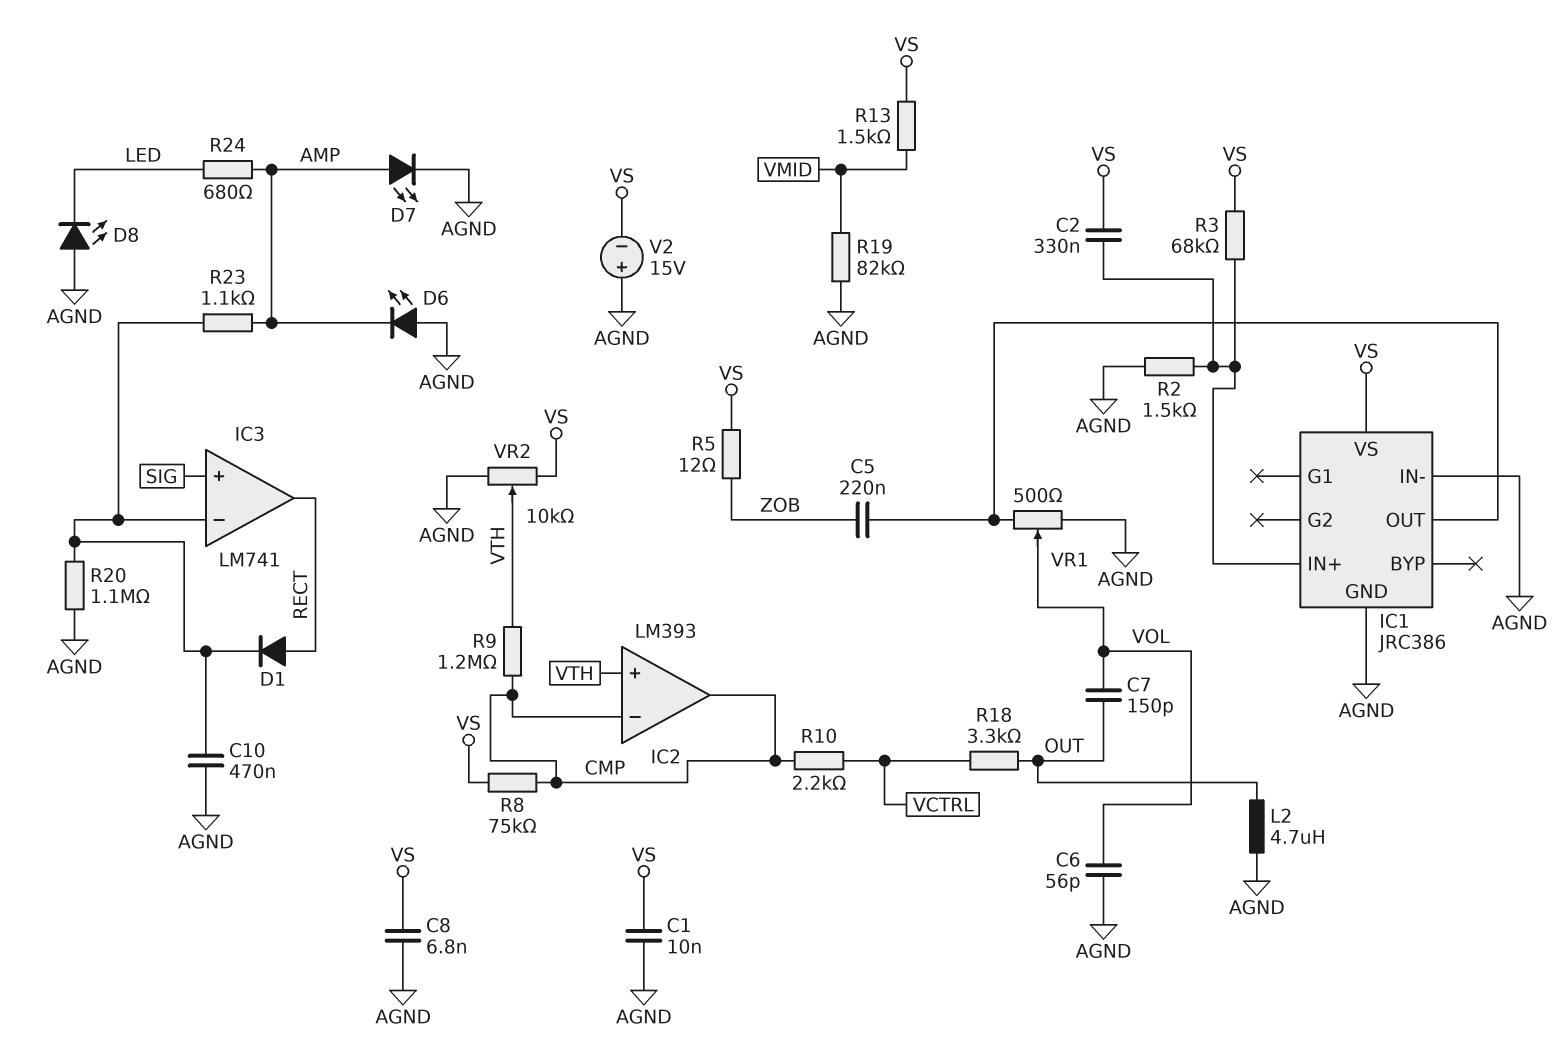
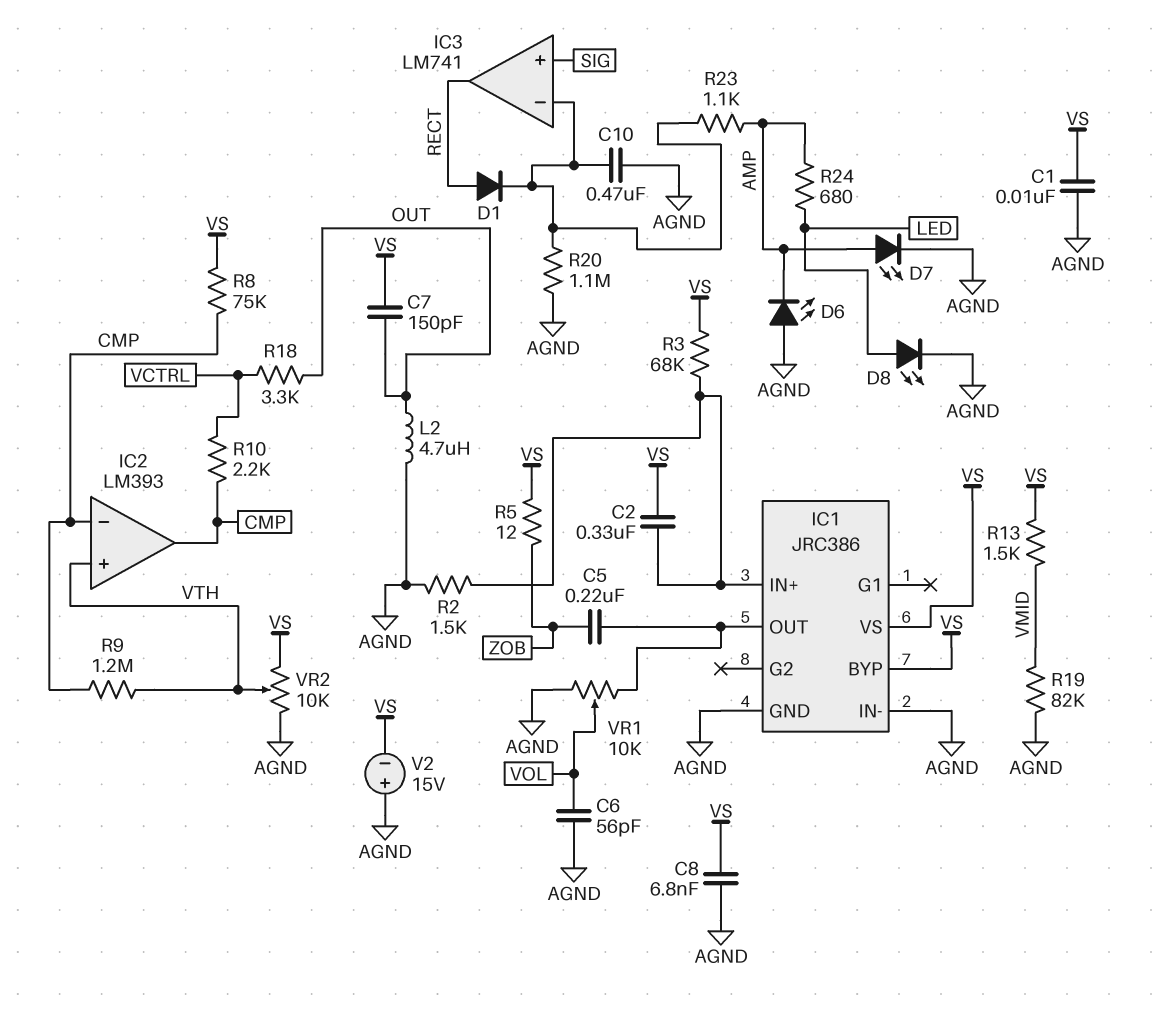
C7: 150pF (OUT, VOL) -> 150pF (OUT, VS)
D8: LED (A AGND, K LED) -> LED (A LED, K AGND)
IC1 pin BYP: none -> VS
VR1: 500 (AGND, IC1/OUT, wiper VOL) -> 10k (AGND, IC1/OUT, wiper VOL)

